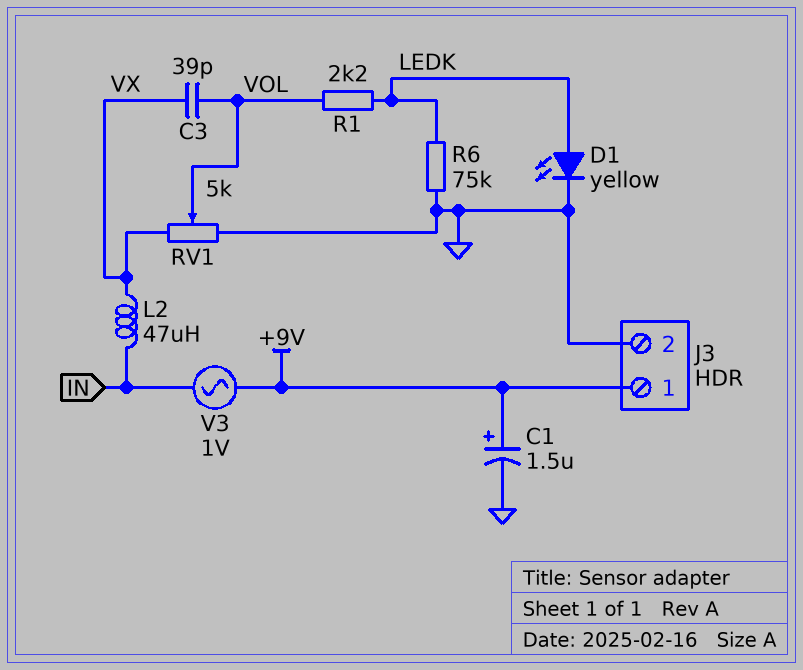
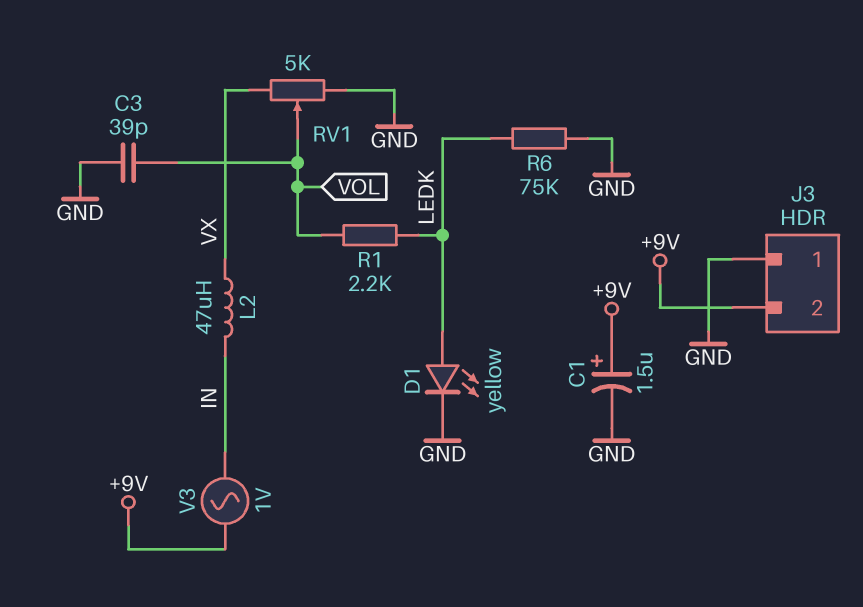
C3: 39pF (VOL, VX) -> 39pF (GND, VOL)
J3 pin 1: +9V -> GND
J3 pin 2: GND -> +9V

